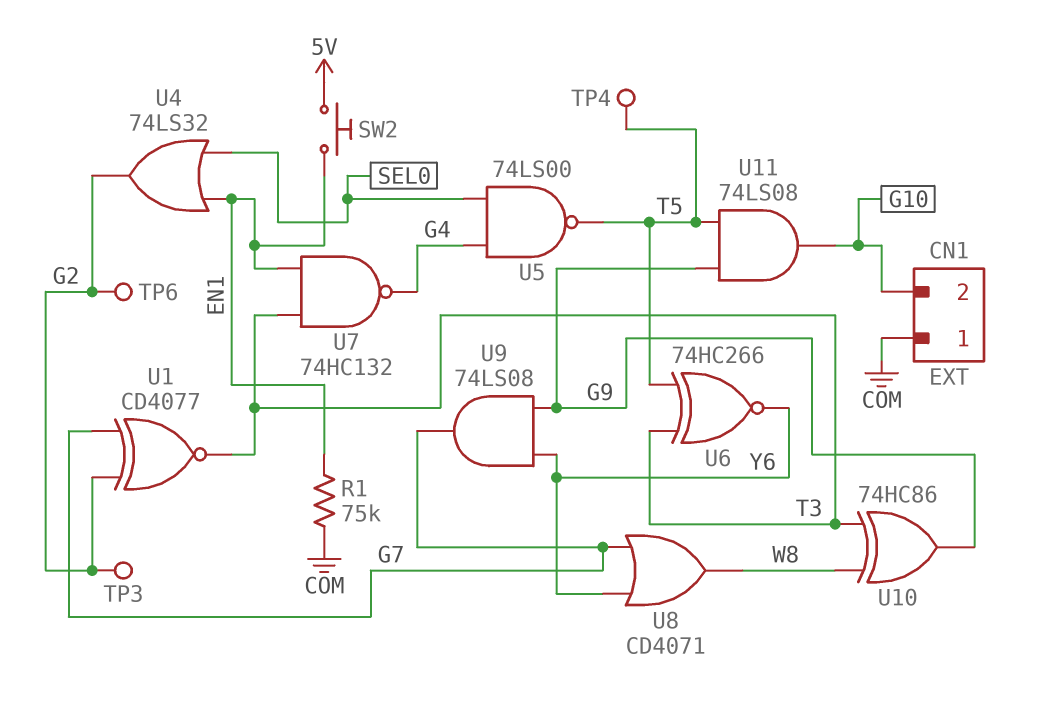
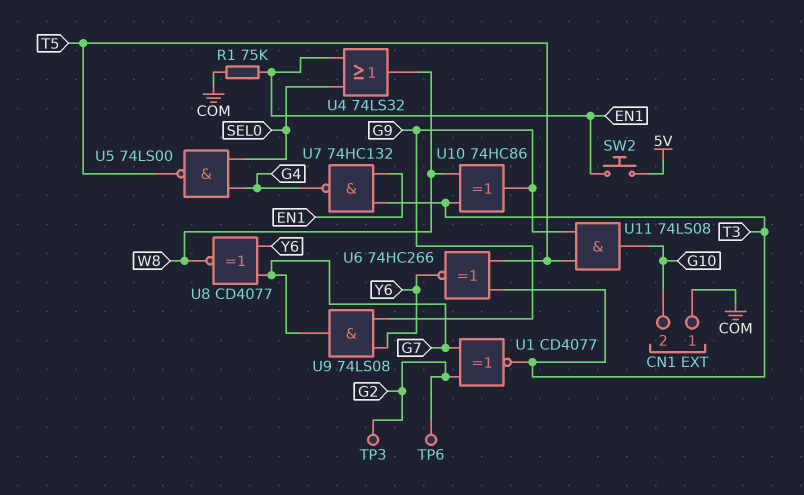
TP4: test point (T5) -> none
U4: OR 74LS32 (in EN1, in SEL0, out G2) -> OR 74LS32 (in EN1, in SEL0, out W8)
U8: OR CD4071 (in G7, in Y6, out W8) -> XNOR CD4077 (in G7, in Y6, out W8)

